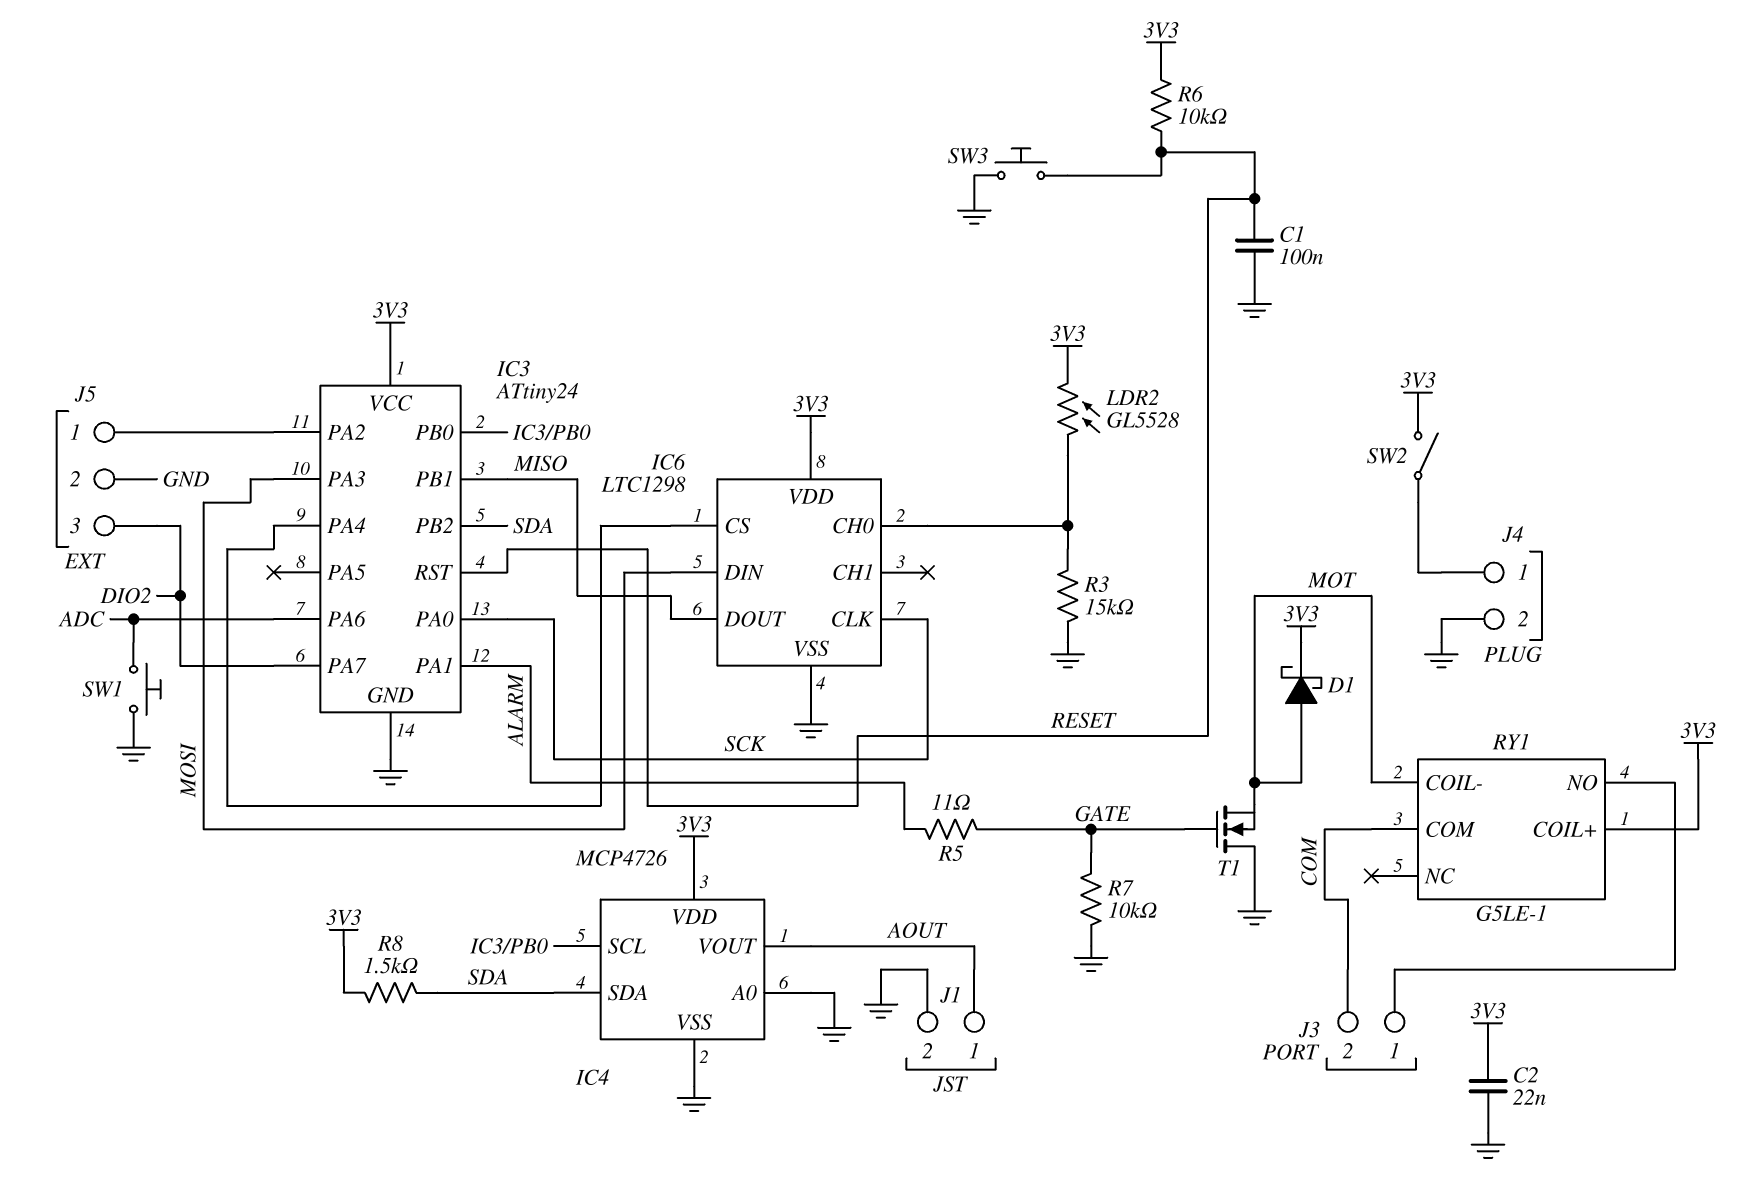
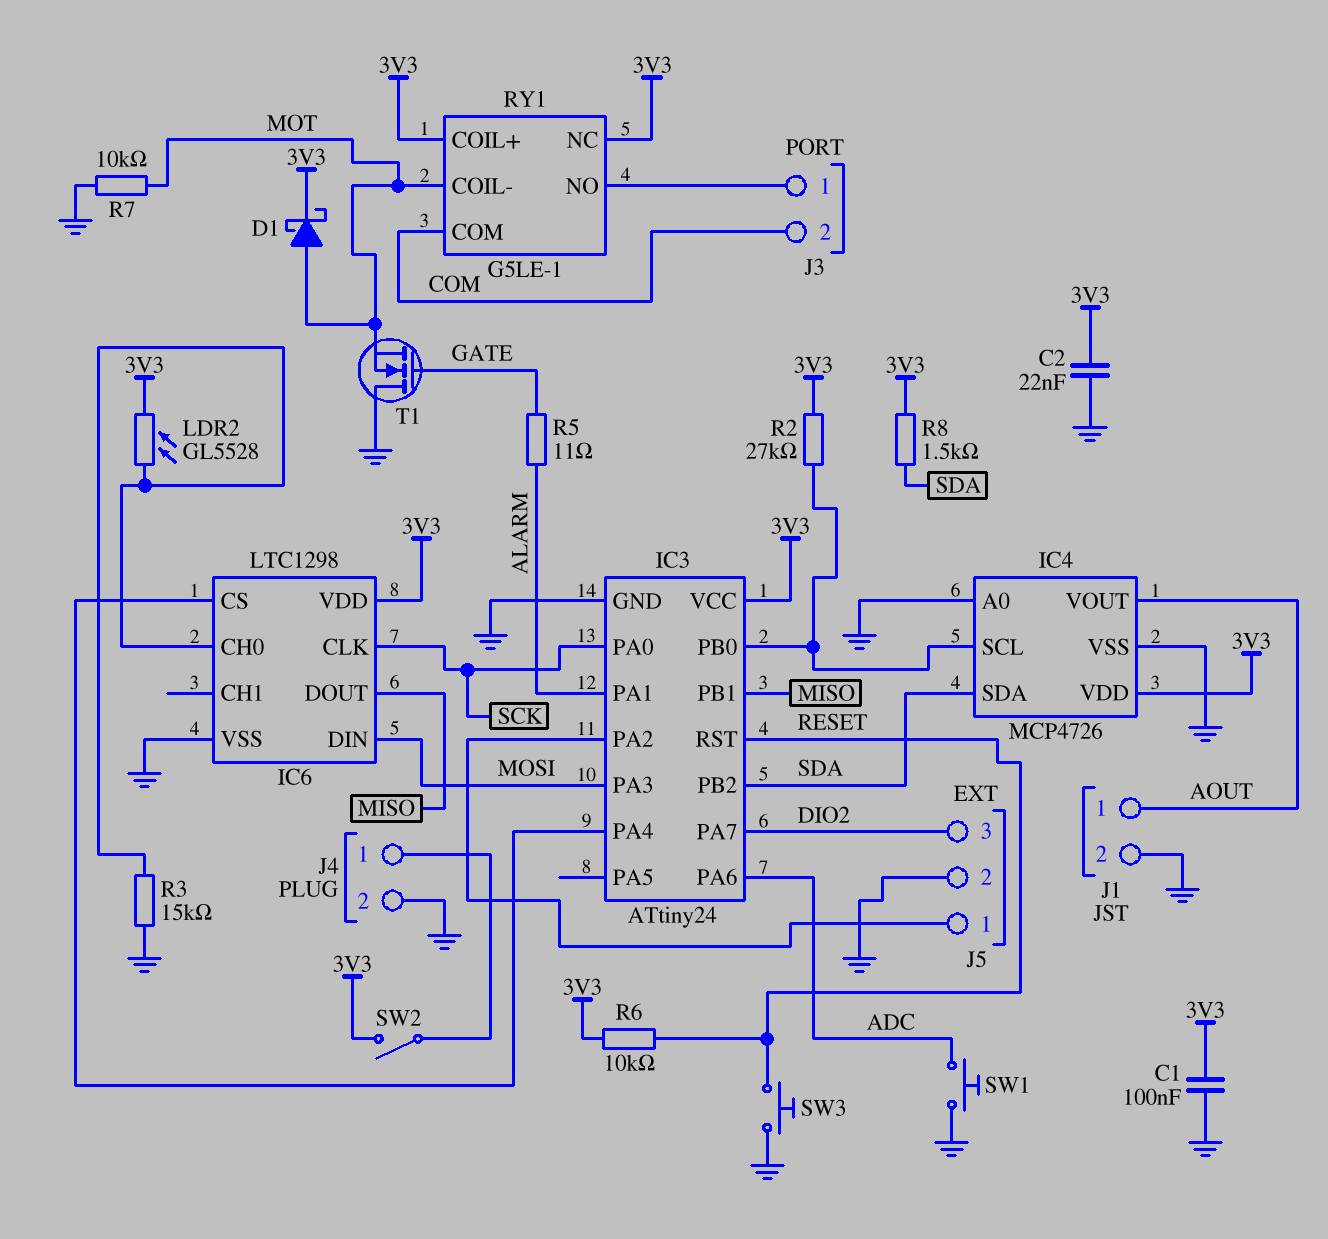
C1: 100nF (GND, RESET) -> 100nF (3V3, GND)
R2: none -> 27k (3V3, IC3/PB0)
R7: 10k (GATE, GND) -> 10k (GND, MOT)
RY1 pin NC: none -> 3V3

